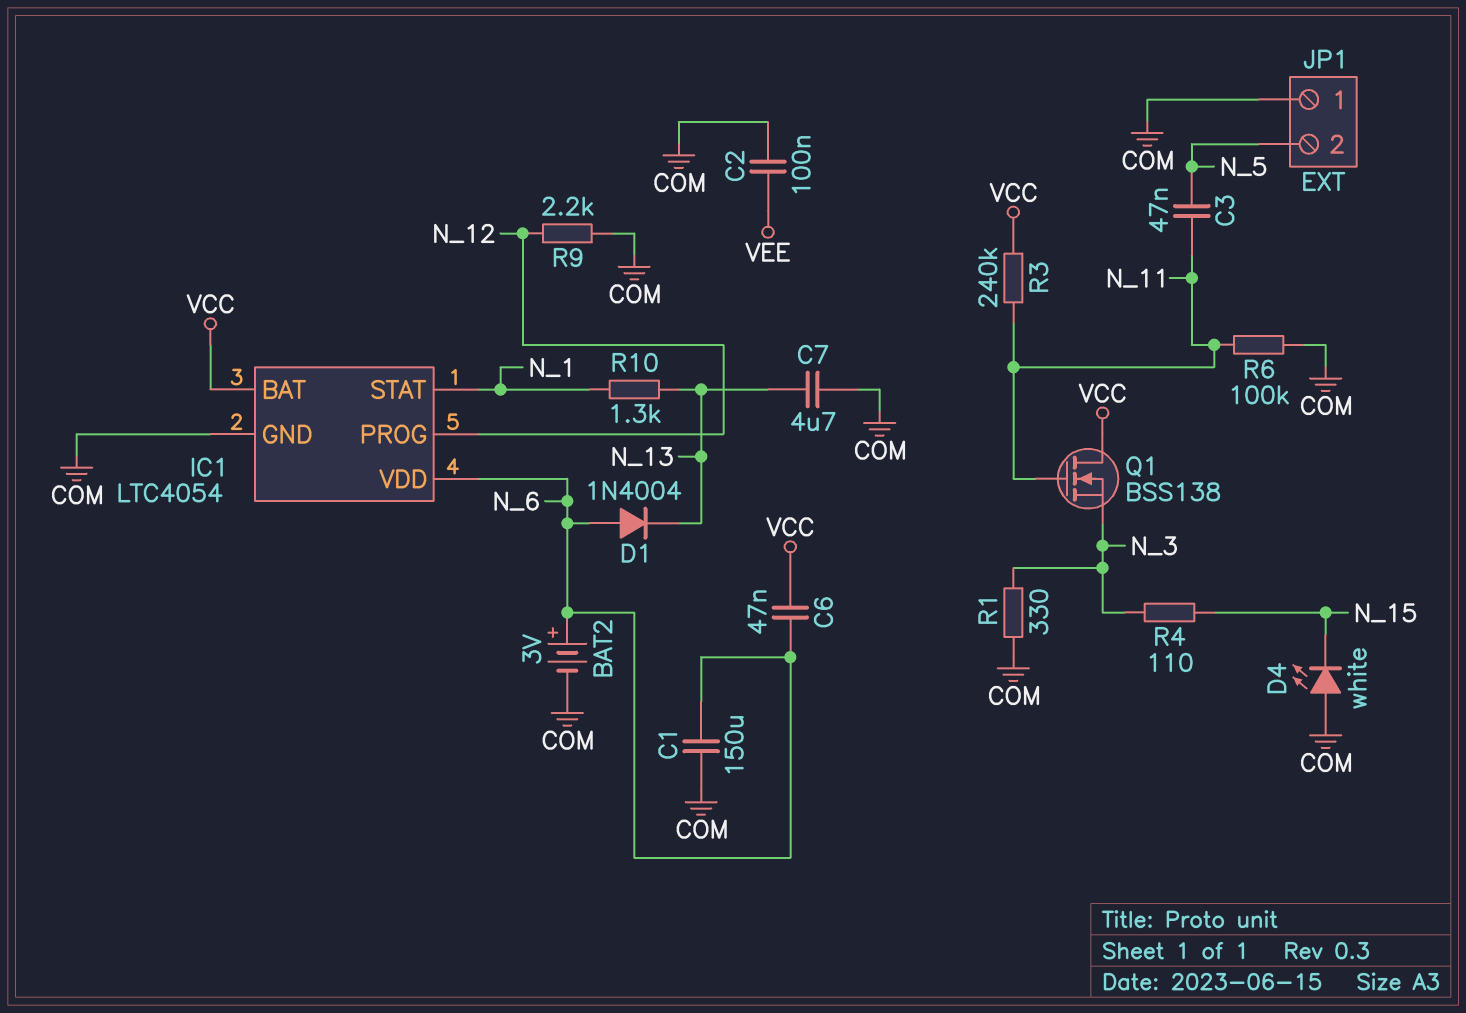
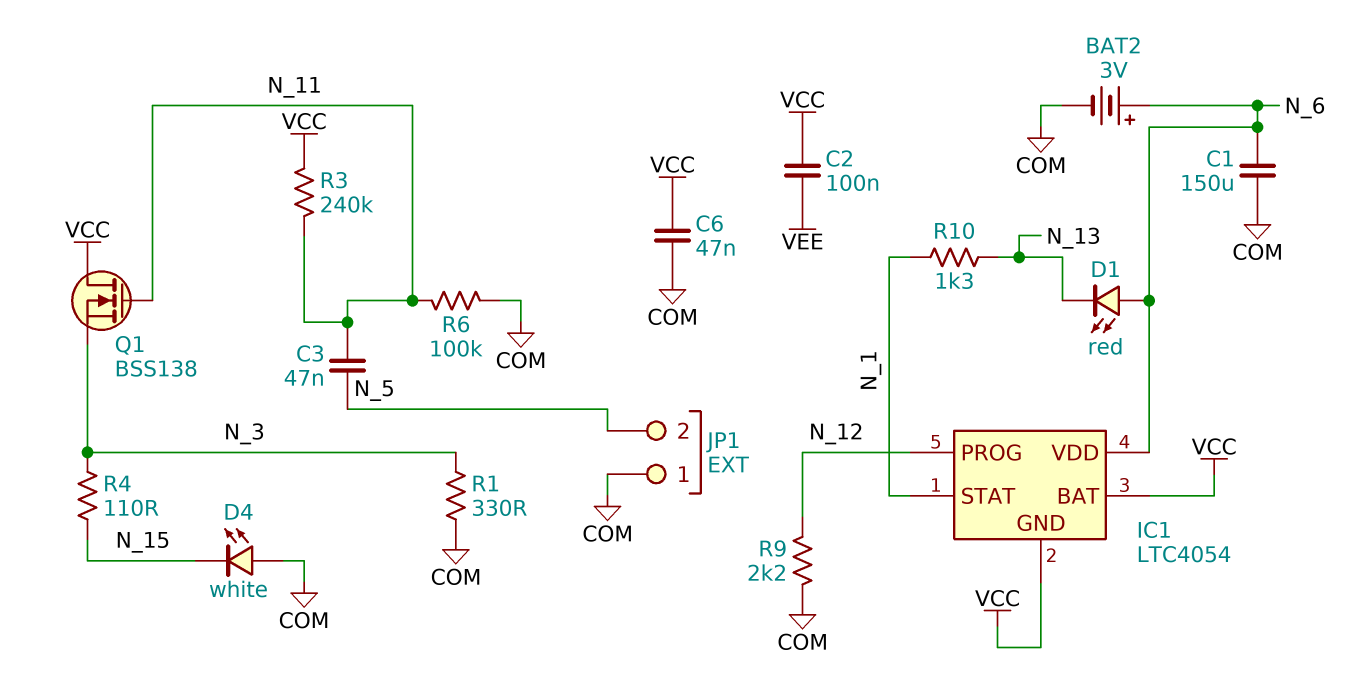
C2: 100nF (COM, VEE) -> 100nF (VCC, VEE)
C6: 47nF (N_6, VCC) -> 47nF (COM, VCC)
C7: 4.7uF (COM, N_13) -> none
D1: diode 1N4004 (A N_6, K N_13) -> LED red (A N_6, K N_13)
IC1 pin GND: COM -> VCC

